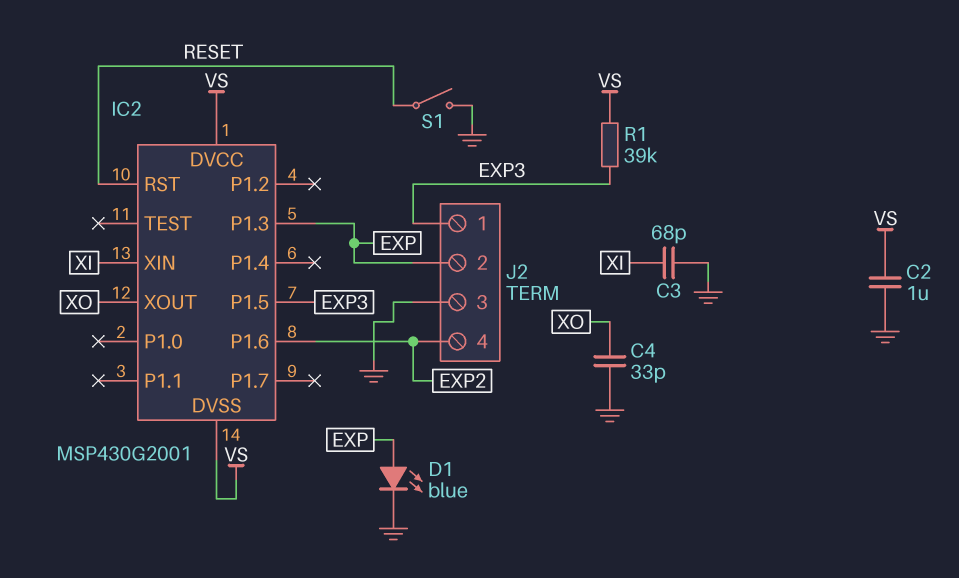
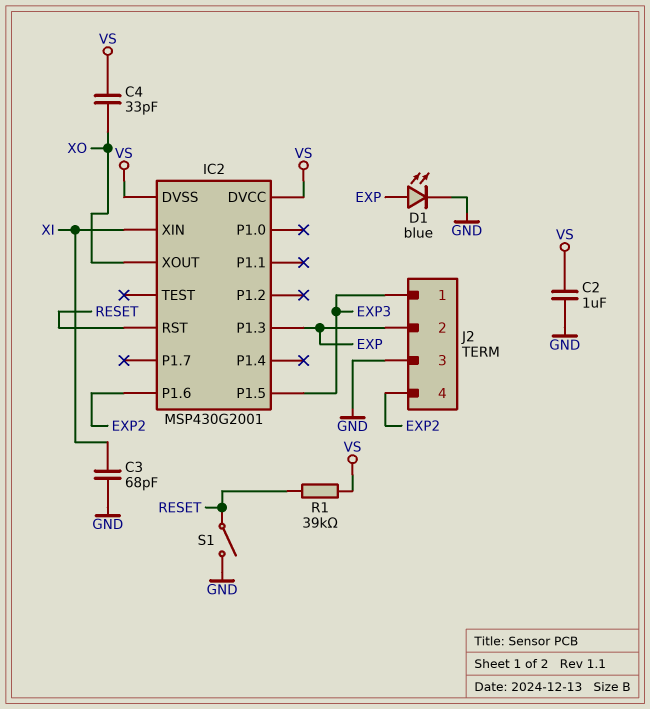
C4: 33pF (GND, XO) -> 33pF (VS, XO)
R1: 39k (EXP3, VS) -> 39k (RESET, VS)

